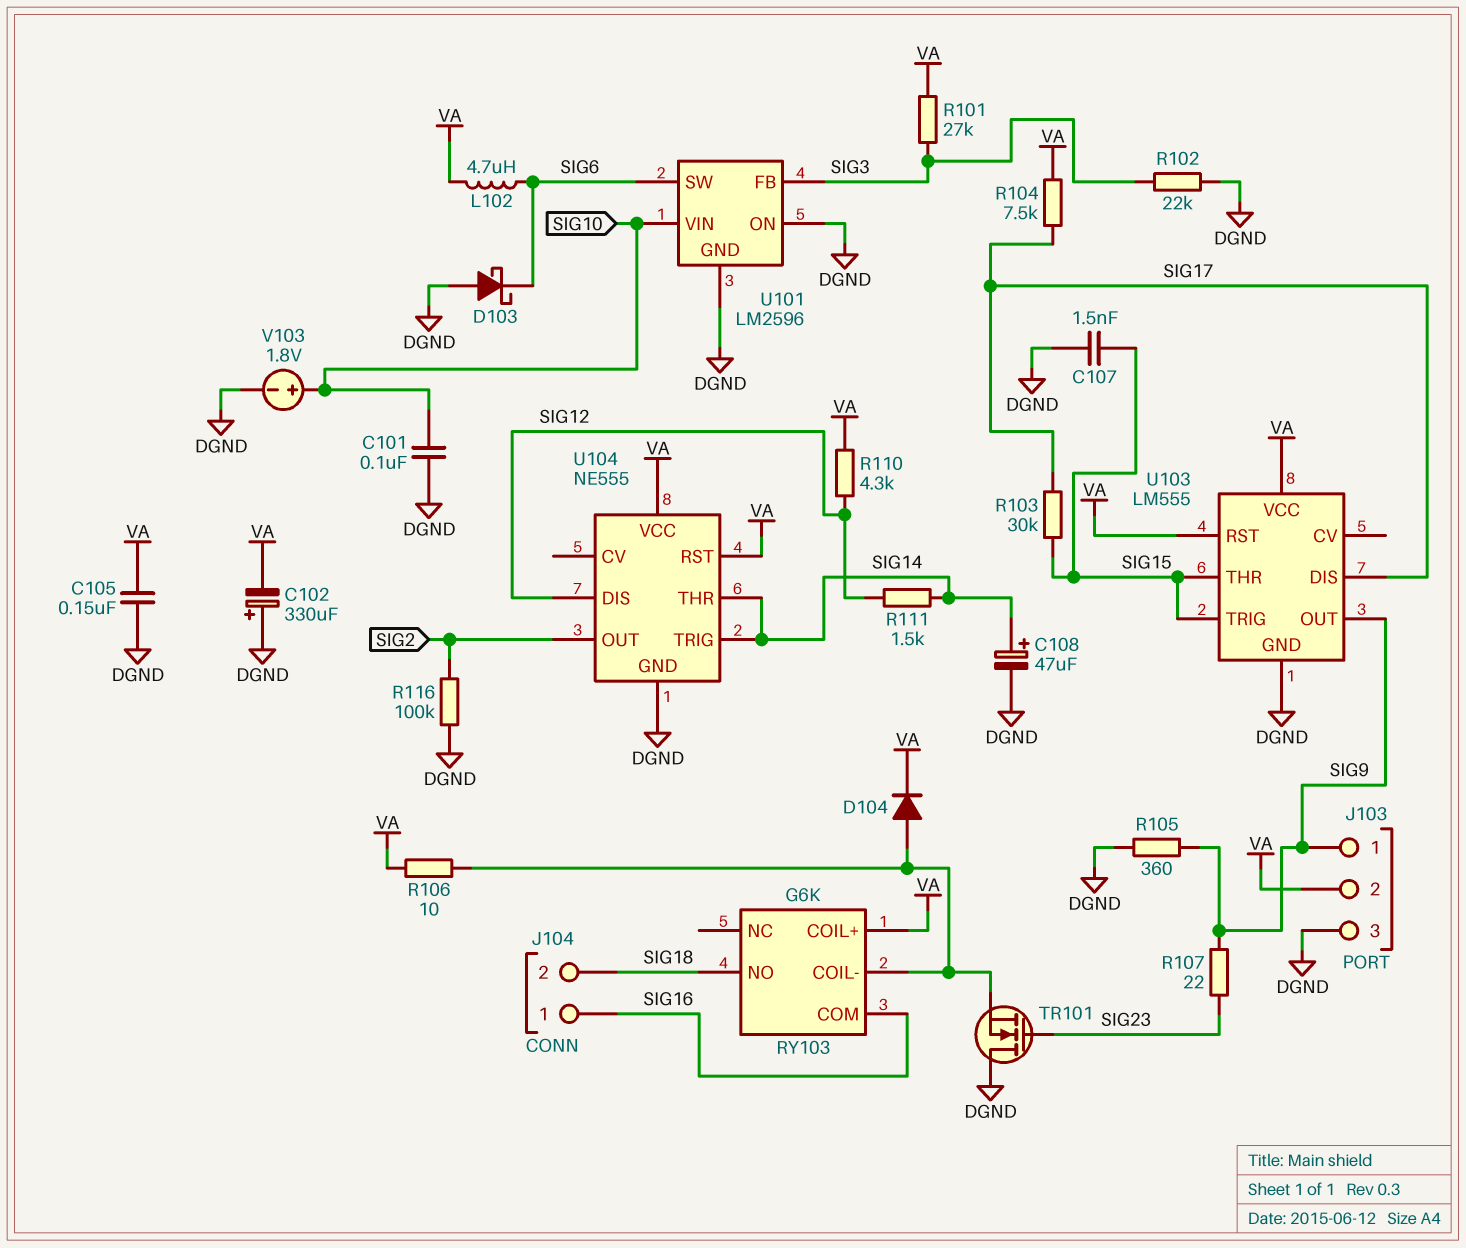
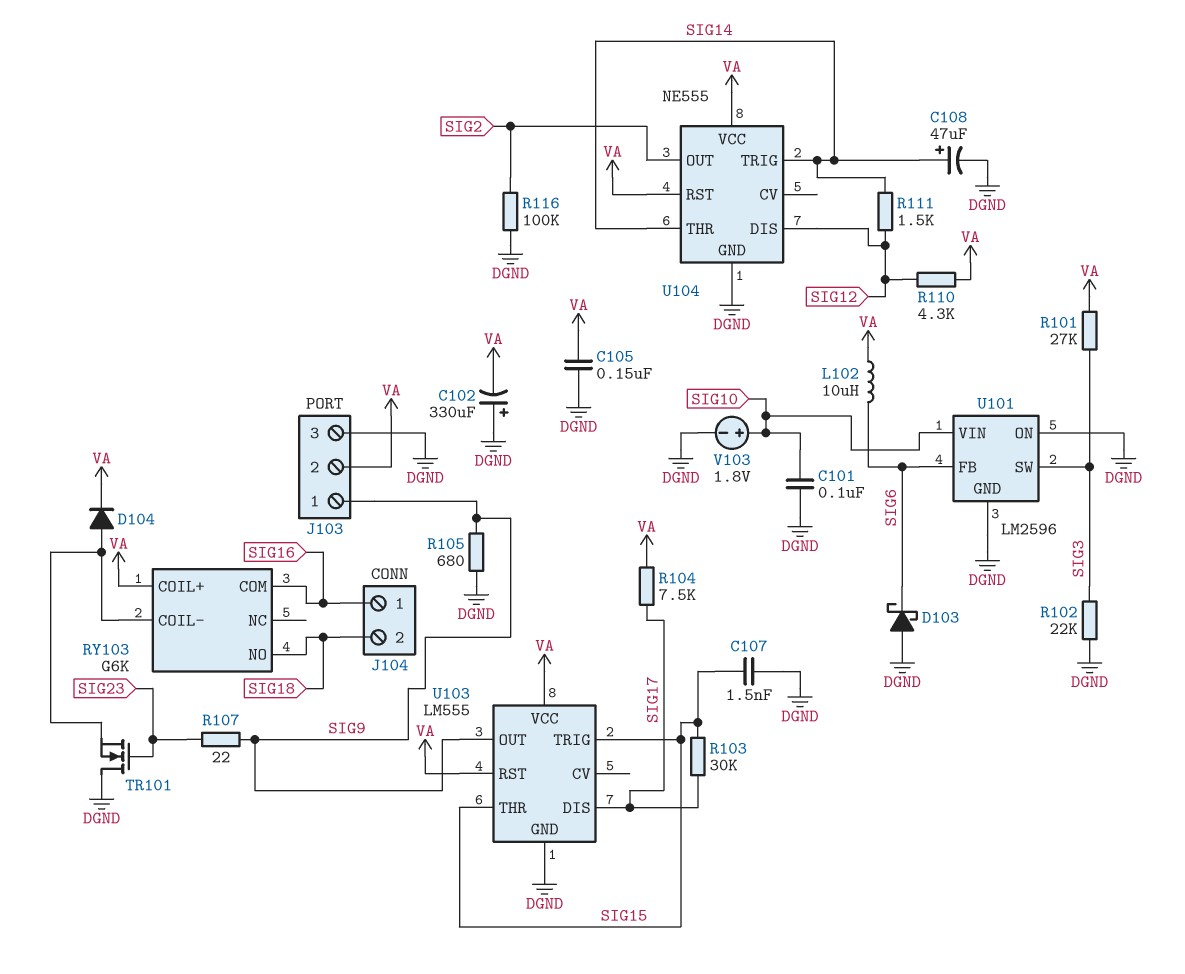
L102: 4.7uH (SIG6, VA) -> 10uH (SIG6, VA)
R105: 360 (DGND, SIG9) -> 680 (DGND, SIG9)
R106: 10 (RY103/COIL-, VA) -> none
U101 pin FB: SIG3 -> SIG6
U101 pin SW: SIG6 -> SIG3

